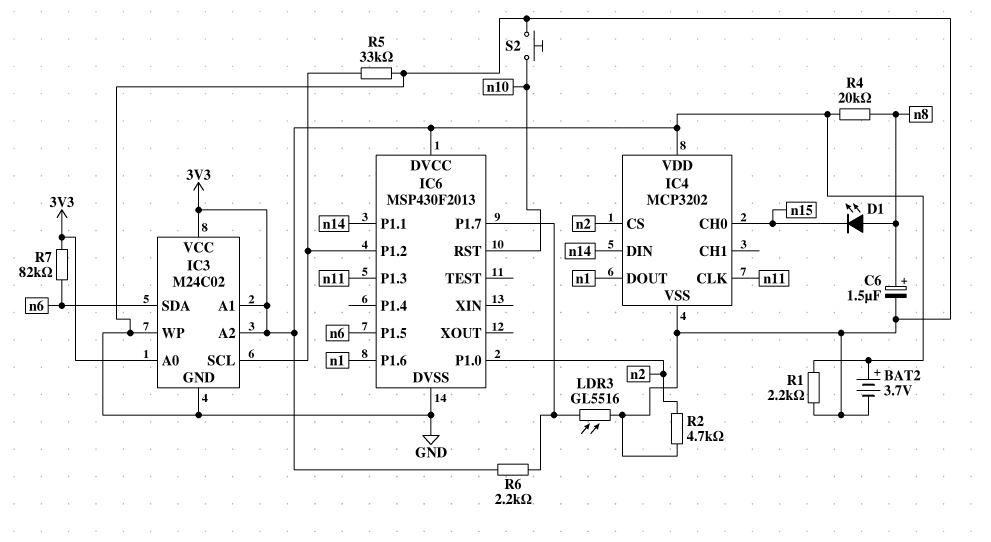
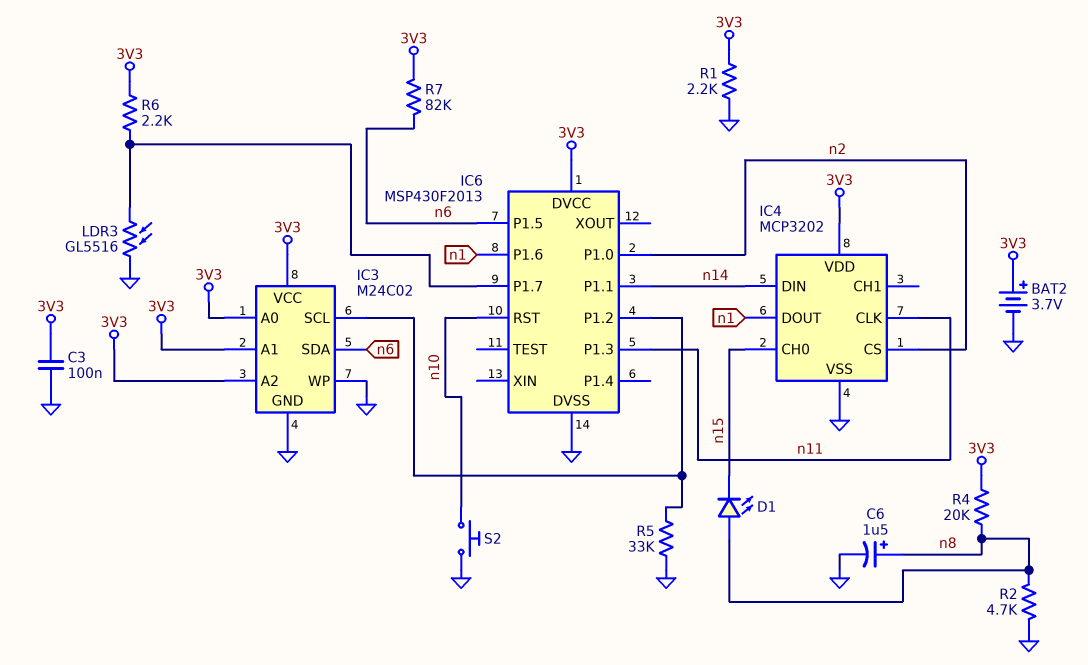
C3: none -> 100nF (3V3, GND)
R2: 4.7k (GND, n2) -> 4.7k (GND, n8)

